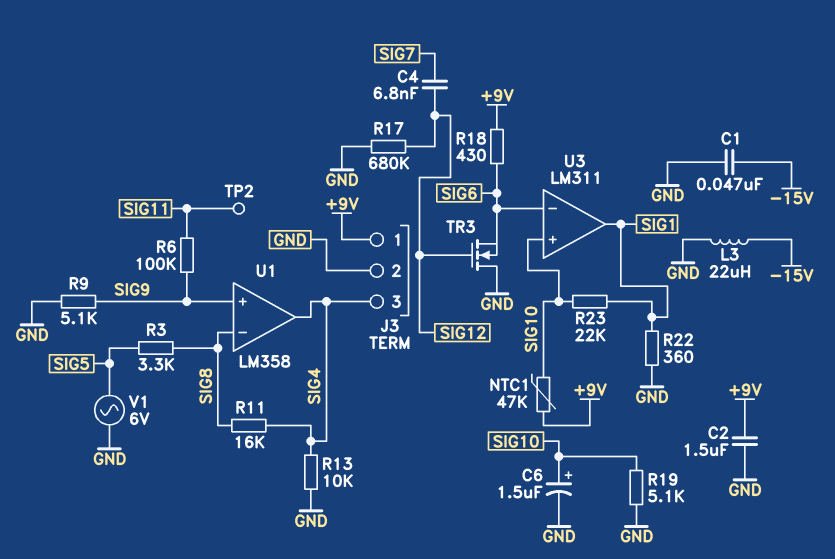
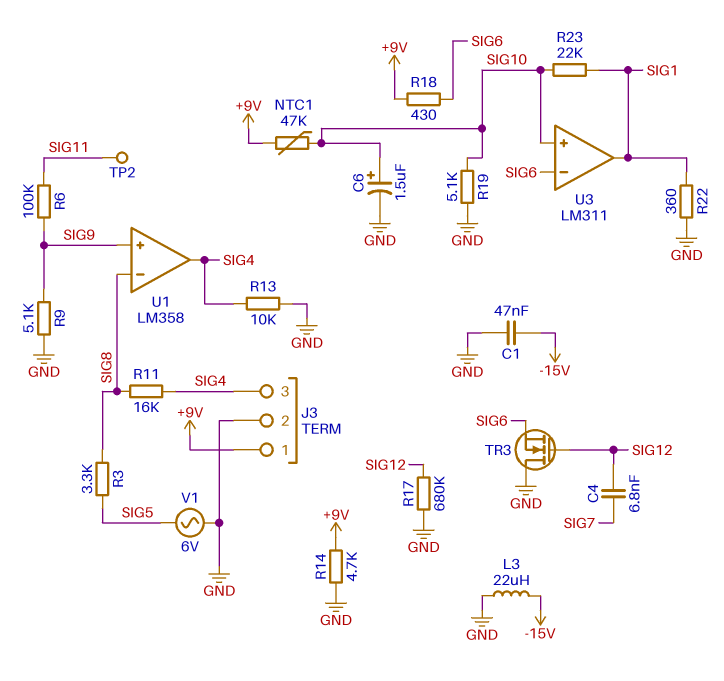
C2: 1.5uF (+9V, GND) -> none
R14: none -> 4.7k (+9V, GND)

